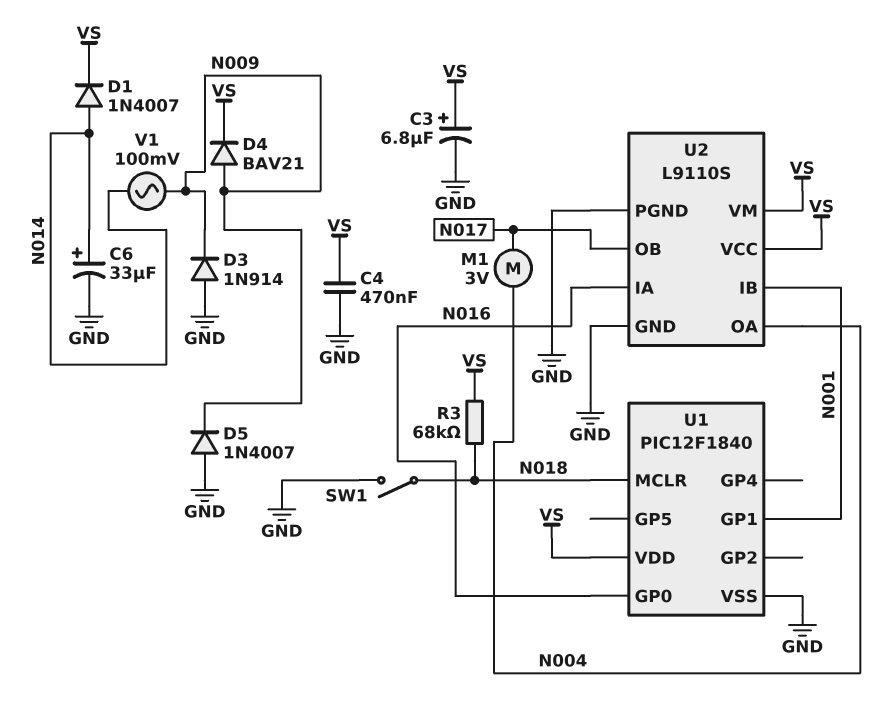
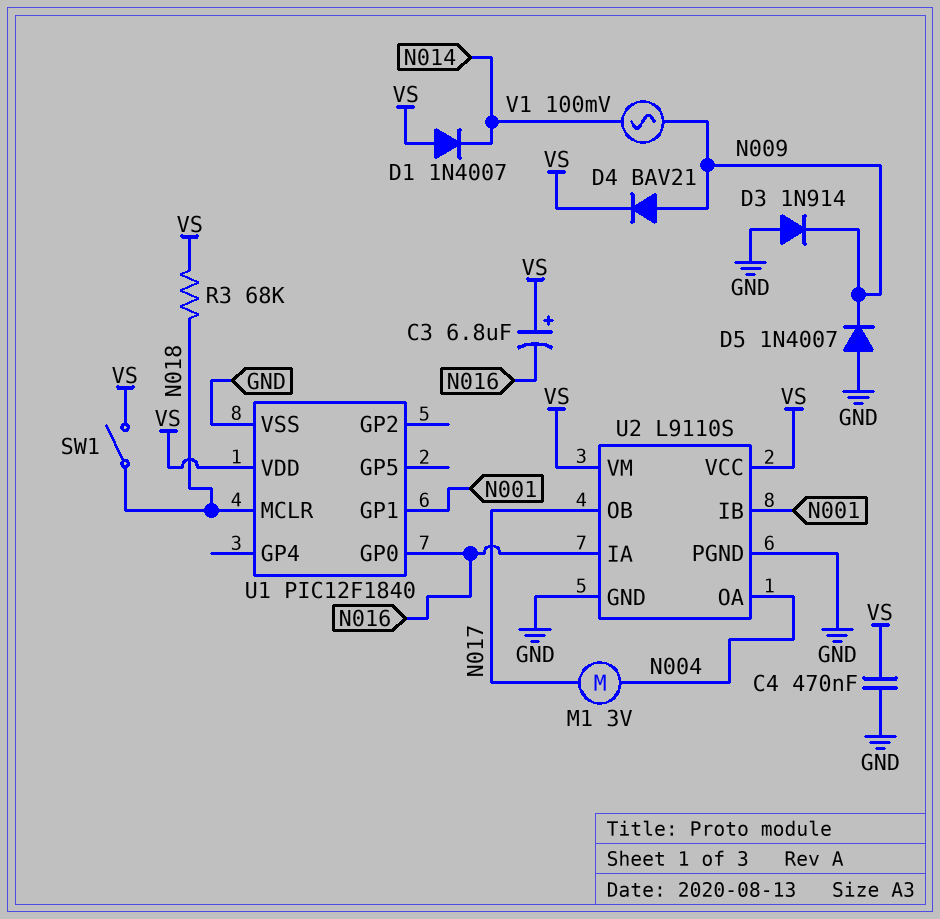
C3: 6.8uF (plus VS, minus GND) -> 6.8uF (plus VS, minus N016)
C6: 33uF (plus N014, minus GND) -> none
D1: diode 1N4007 (A N014, K VS) -> diode 1N4007 (A VS, K N014)
SW1: switch (GND, N018) -> switch (N018, VS)

